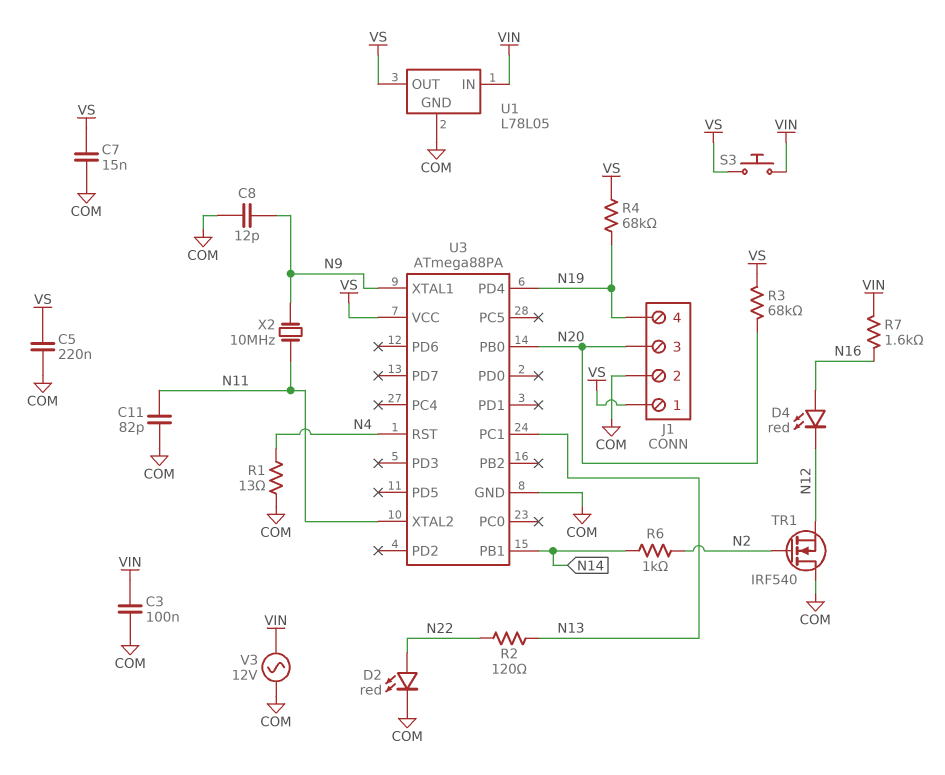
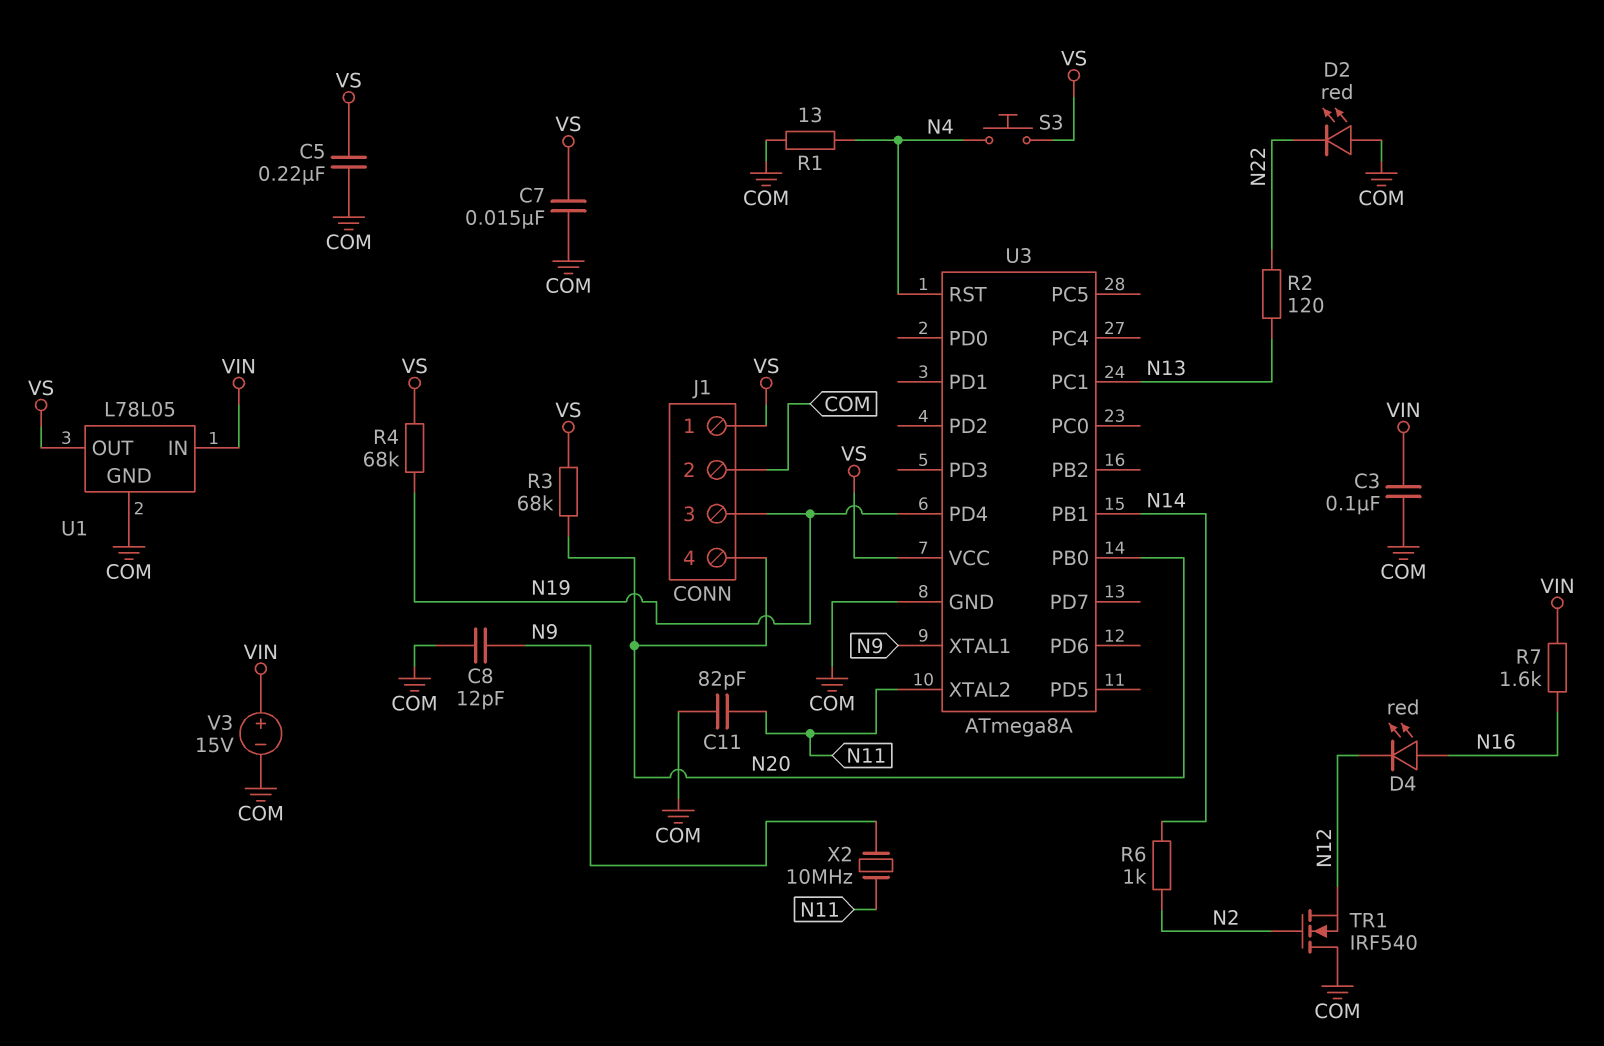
D2: LED red (A N22, K COM) -> LED red (A COM, K N22)
J1 pin 3: N20 -> N19
J1 pin 4: N19 -> N20
S3: button (VIN, VS) -> button (N4, VS)
U3: ATmega88PA -> ATmega8A
V3: AC 12V (COM, VIN) -> 15V (plus VIN, minus COM)

